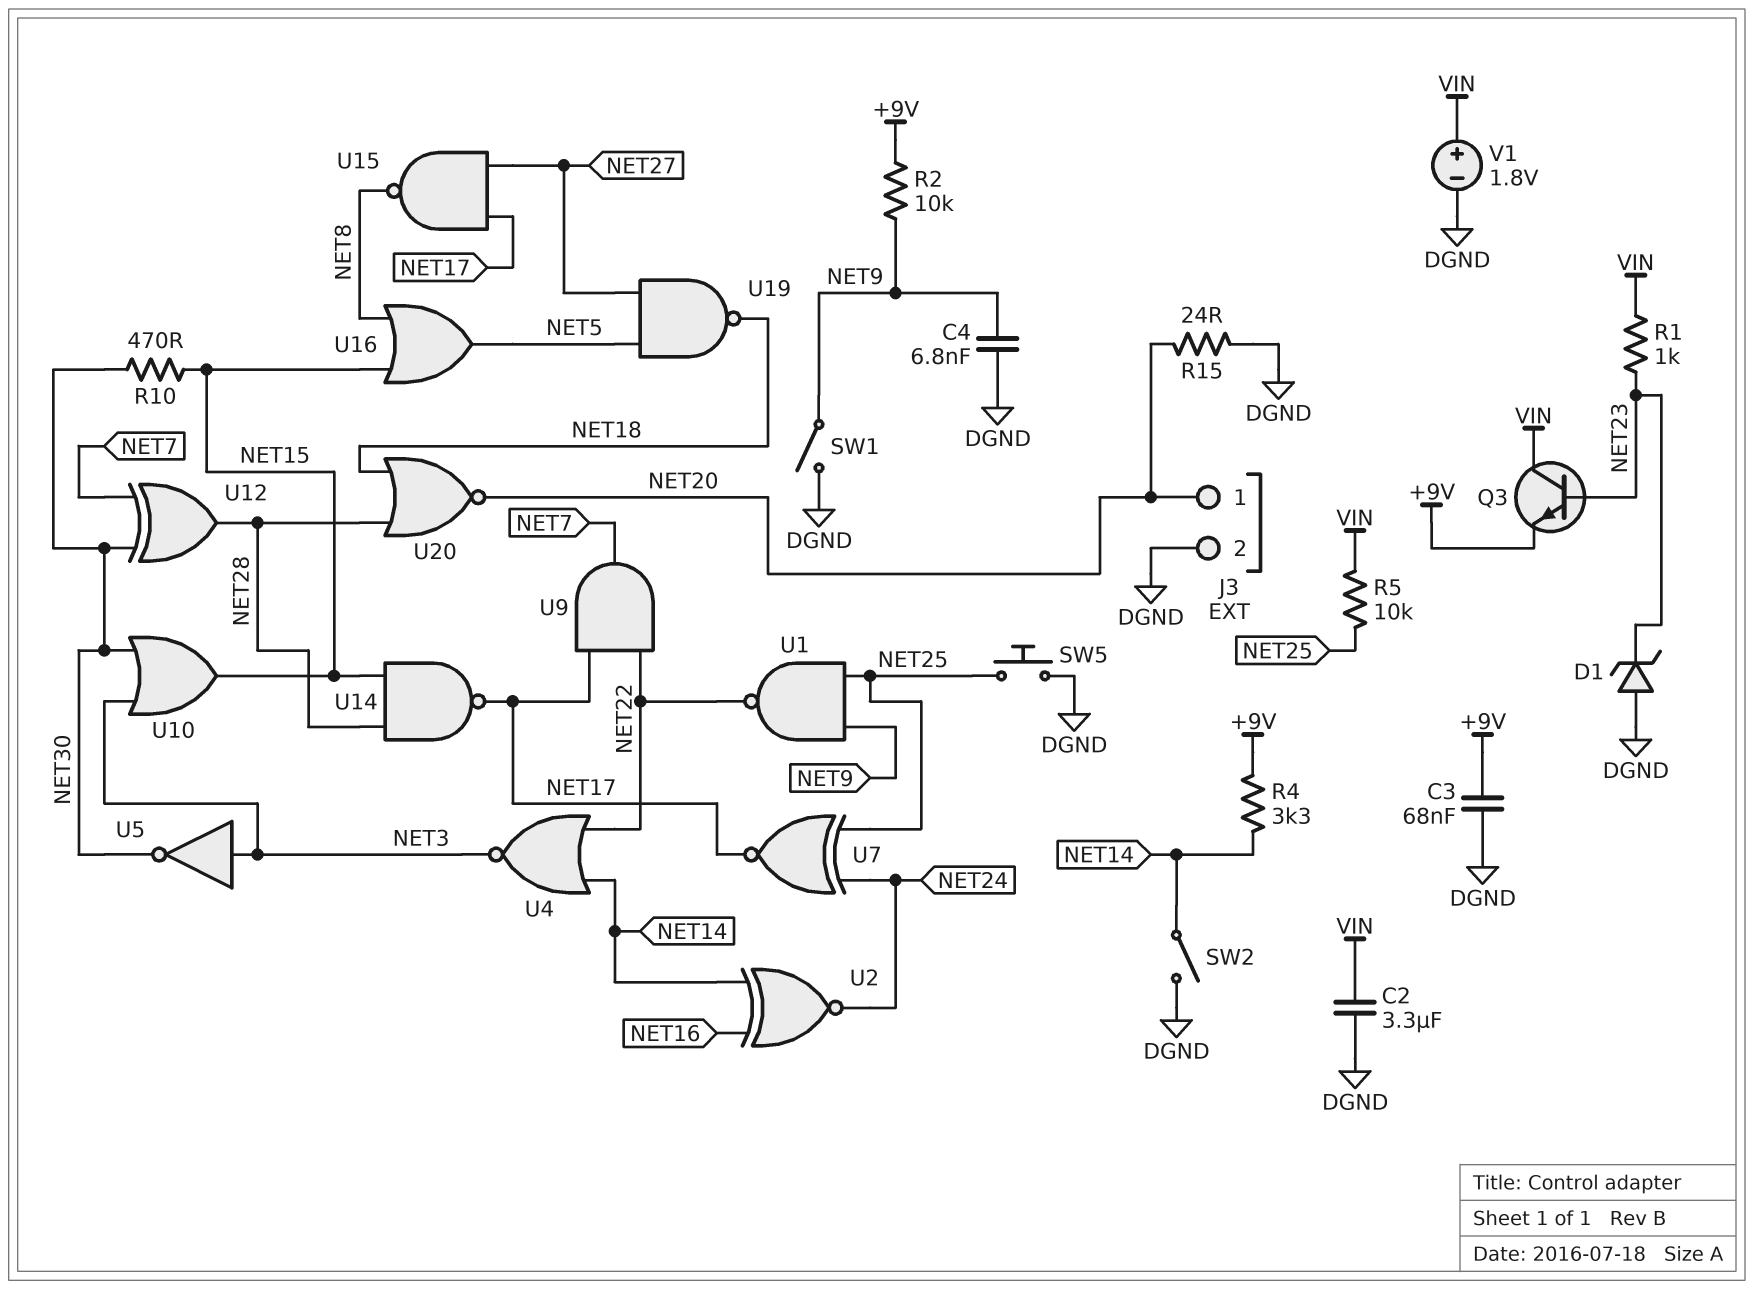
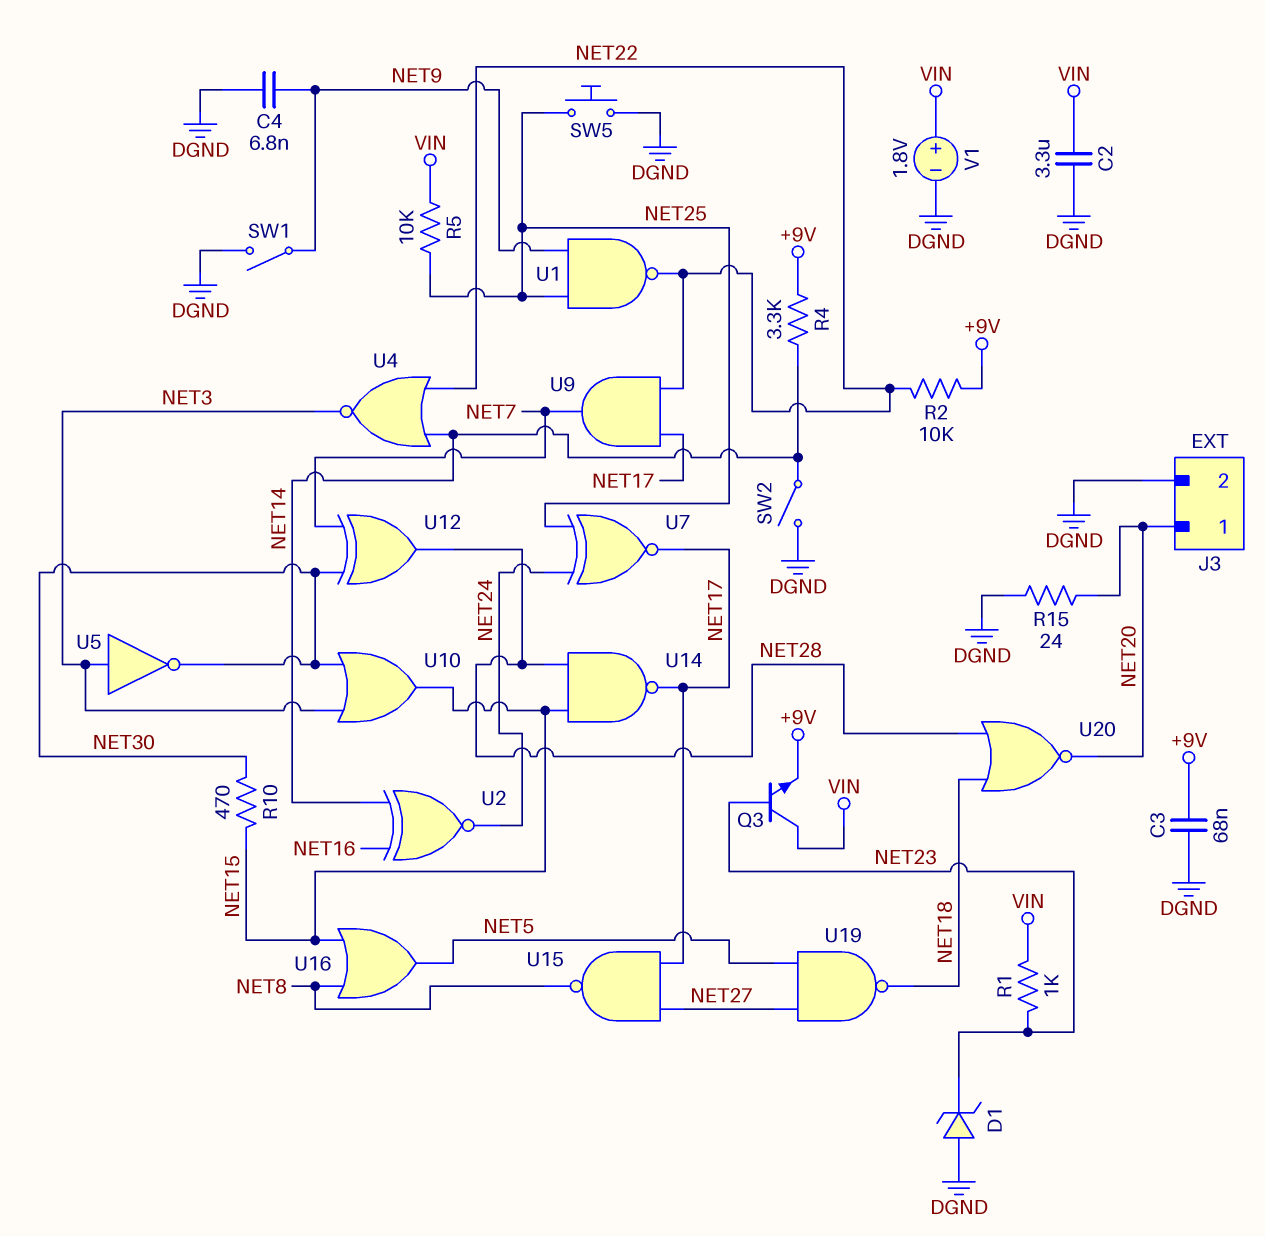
R2: 10k (+9V, NET9) -> 10k (+9V, NET22)

